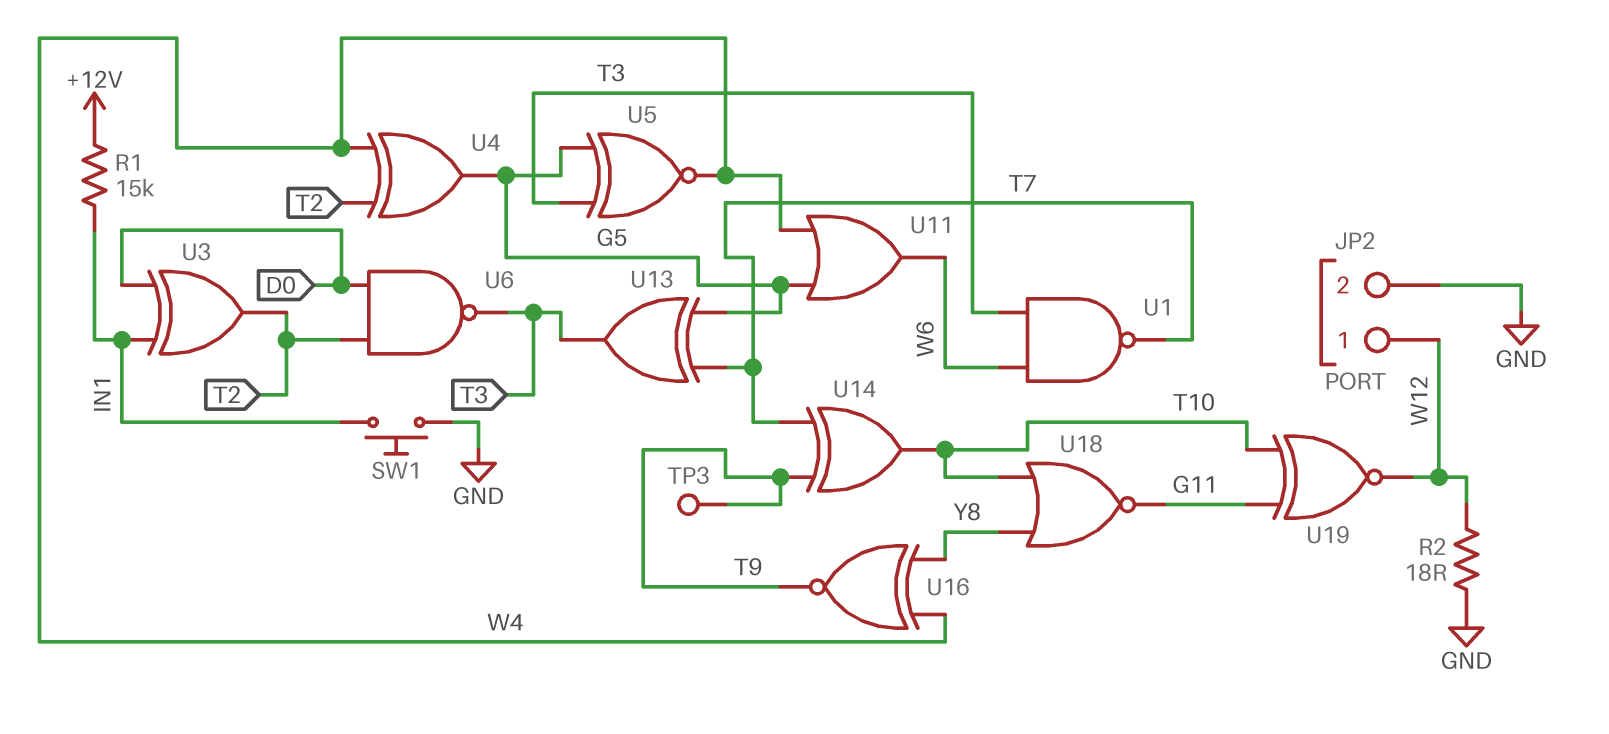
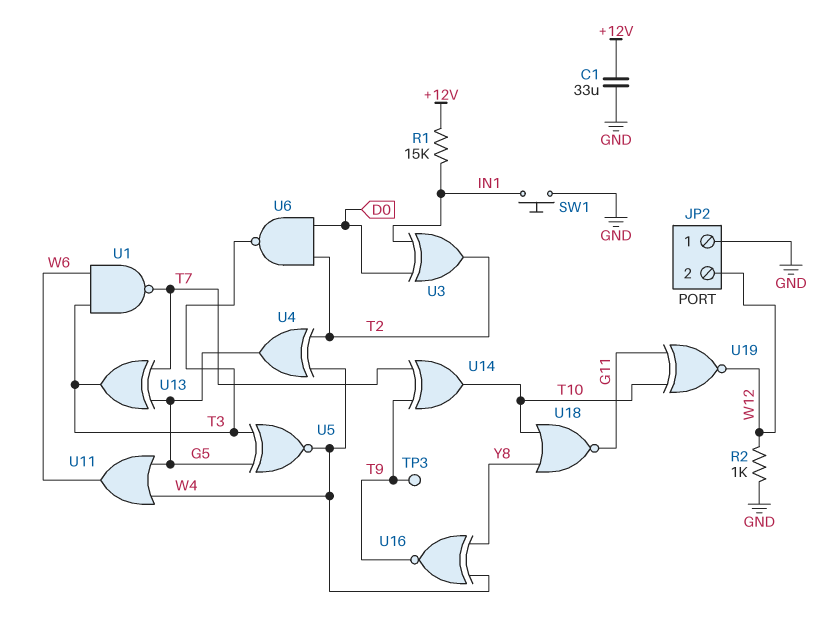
C1: none -> 33uF (+12V, GND)
JP2 pin 1: W12 -> GND
JP2 pin 2: GND -> W12
R2: 18 (GND, W12) -> 1k (GND, W12)

